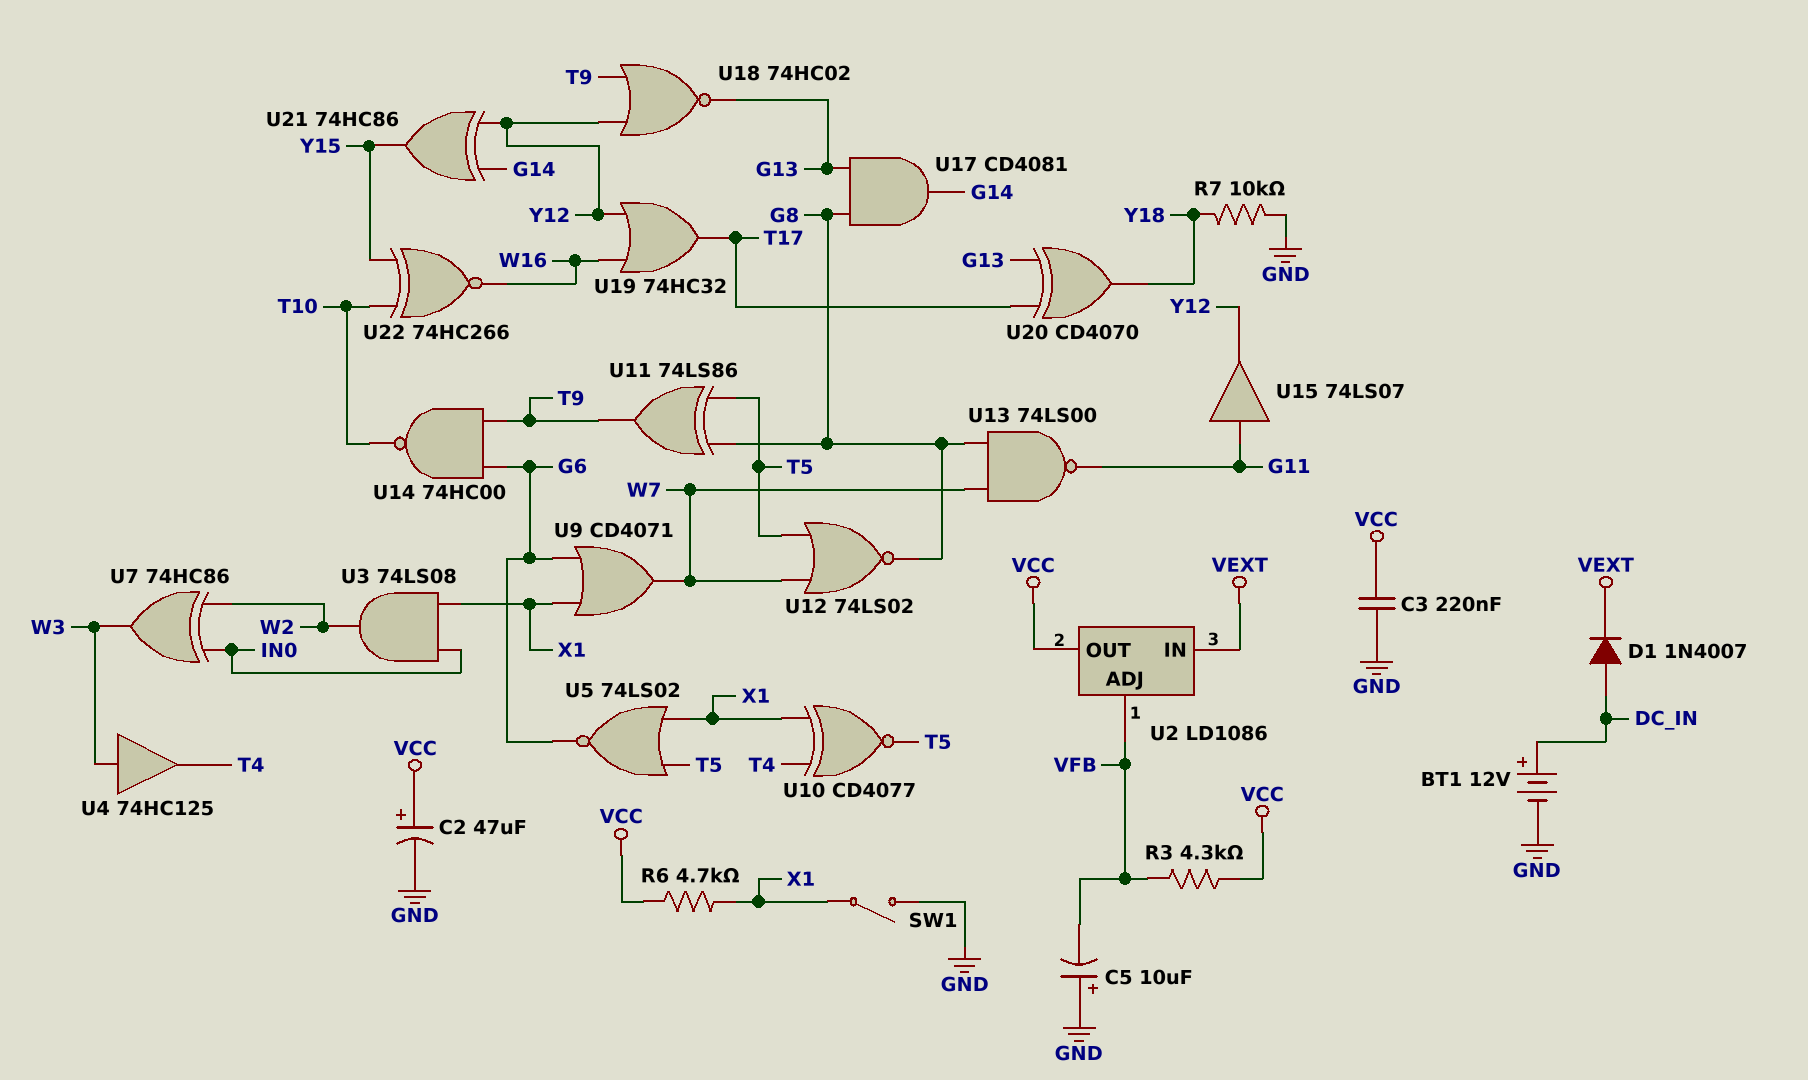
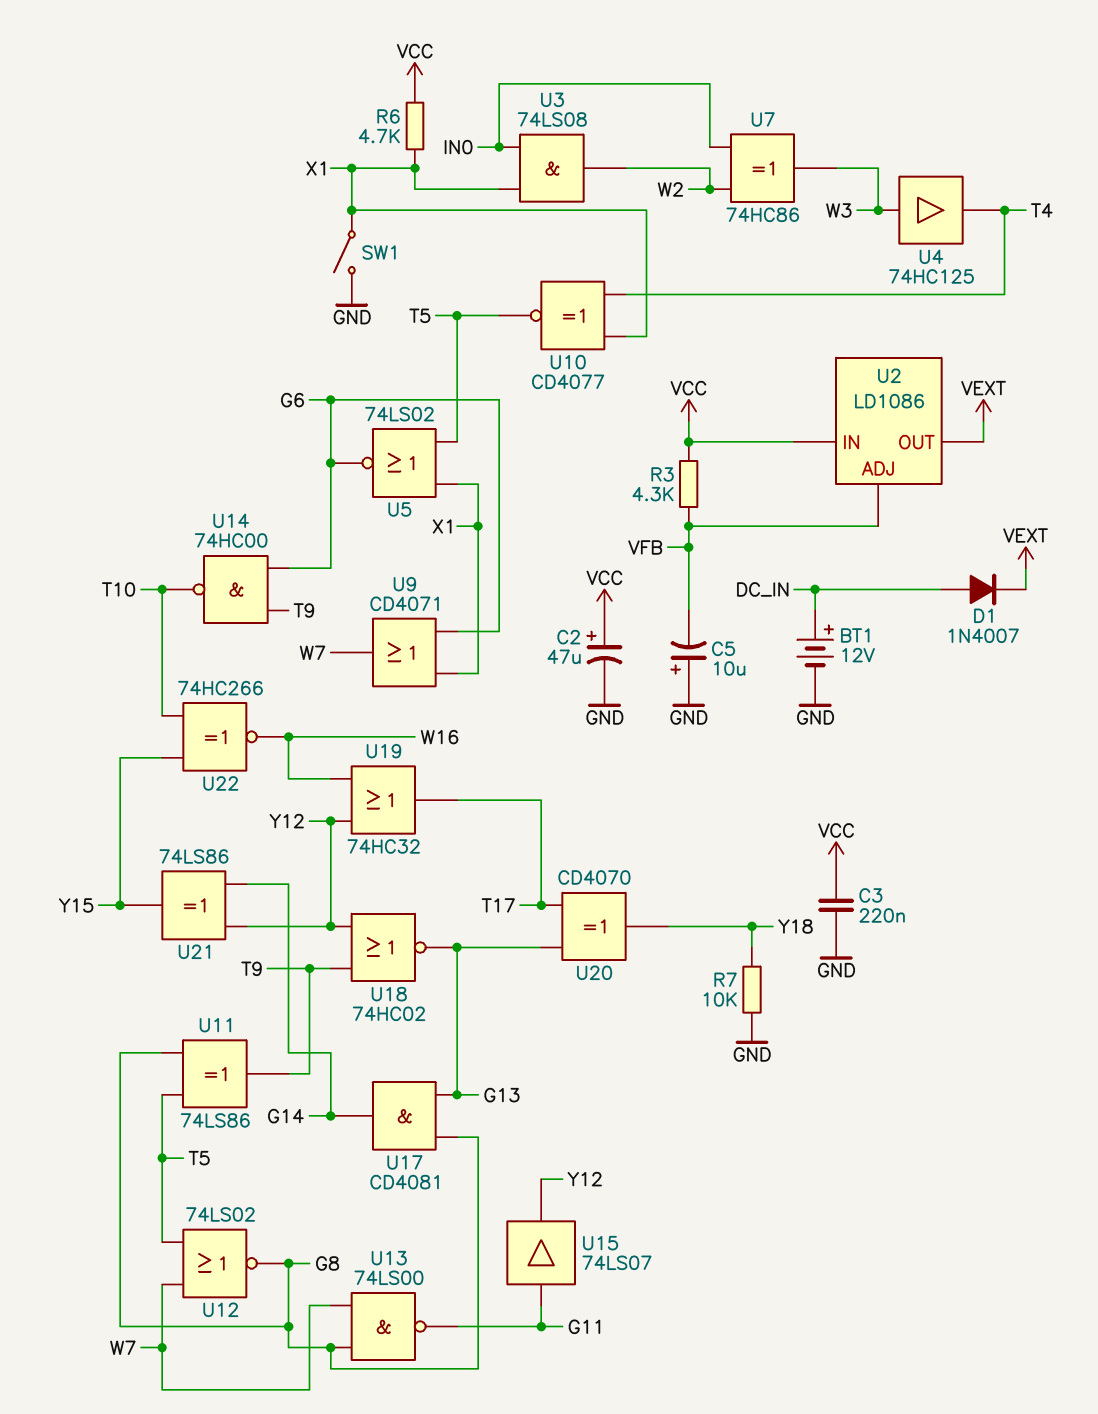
U2 pin IN: VEXT -> VCC
U2 pin OUT: VCC -> VEXT
U21: XOR 74HC86 (in G14, in Y12, out Y15) -> XOR 74LS86 (in G14, in Y12, out Y15)

